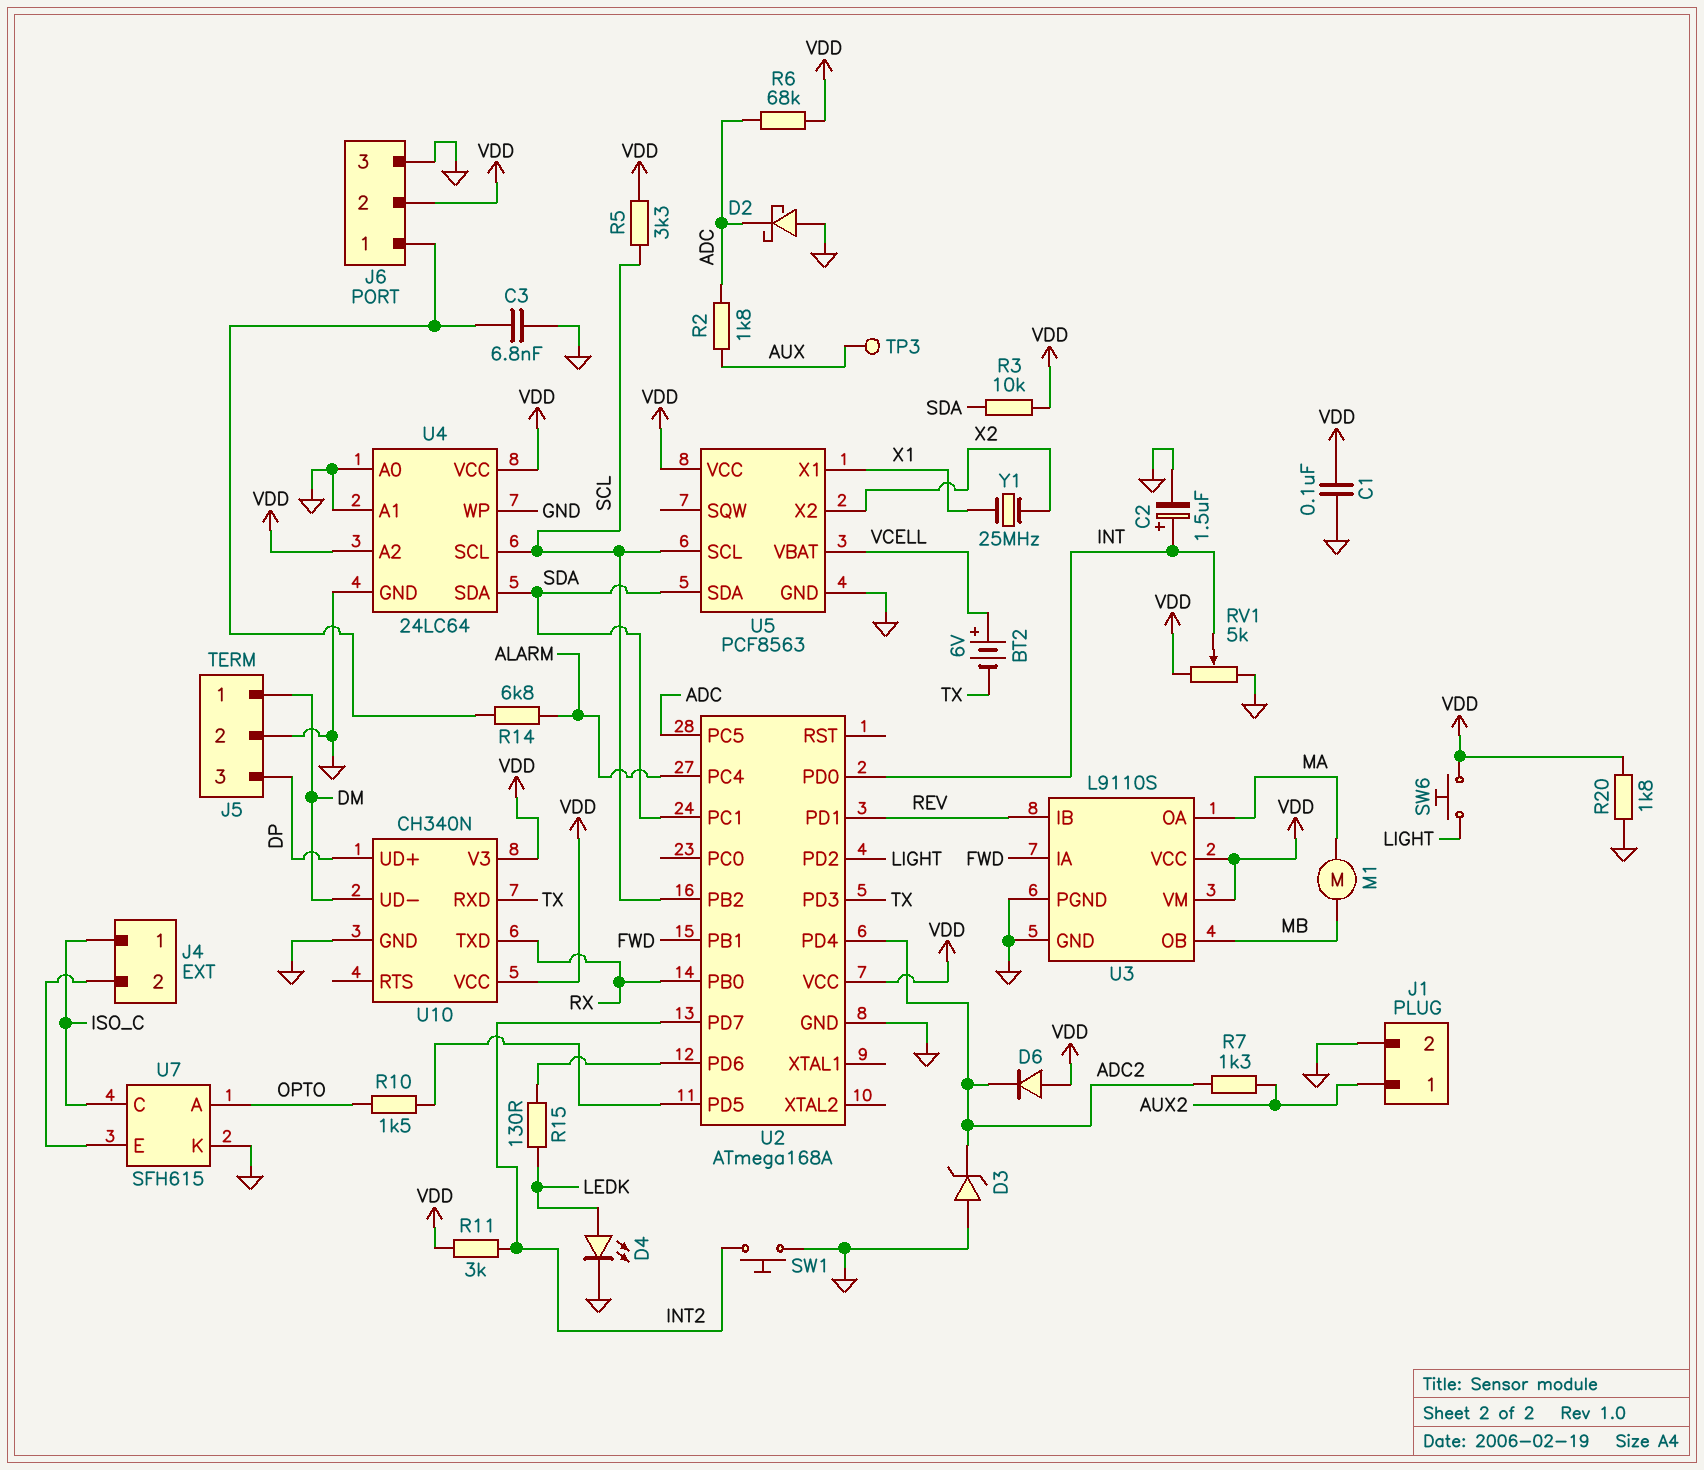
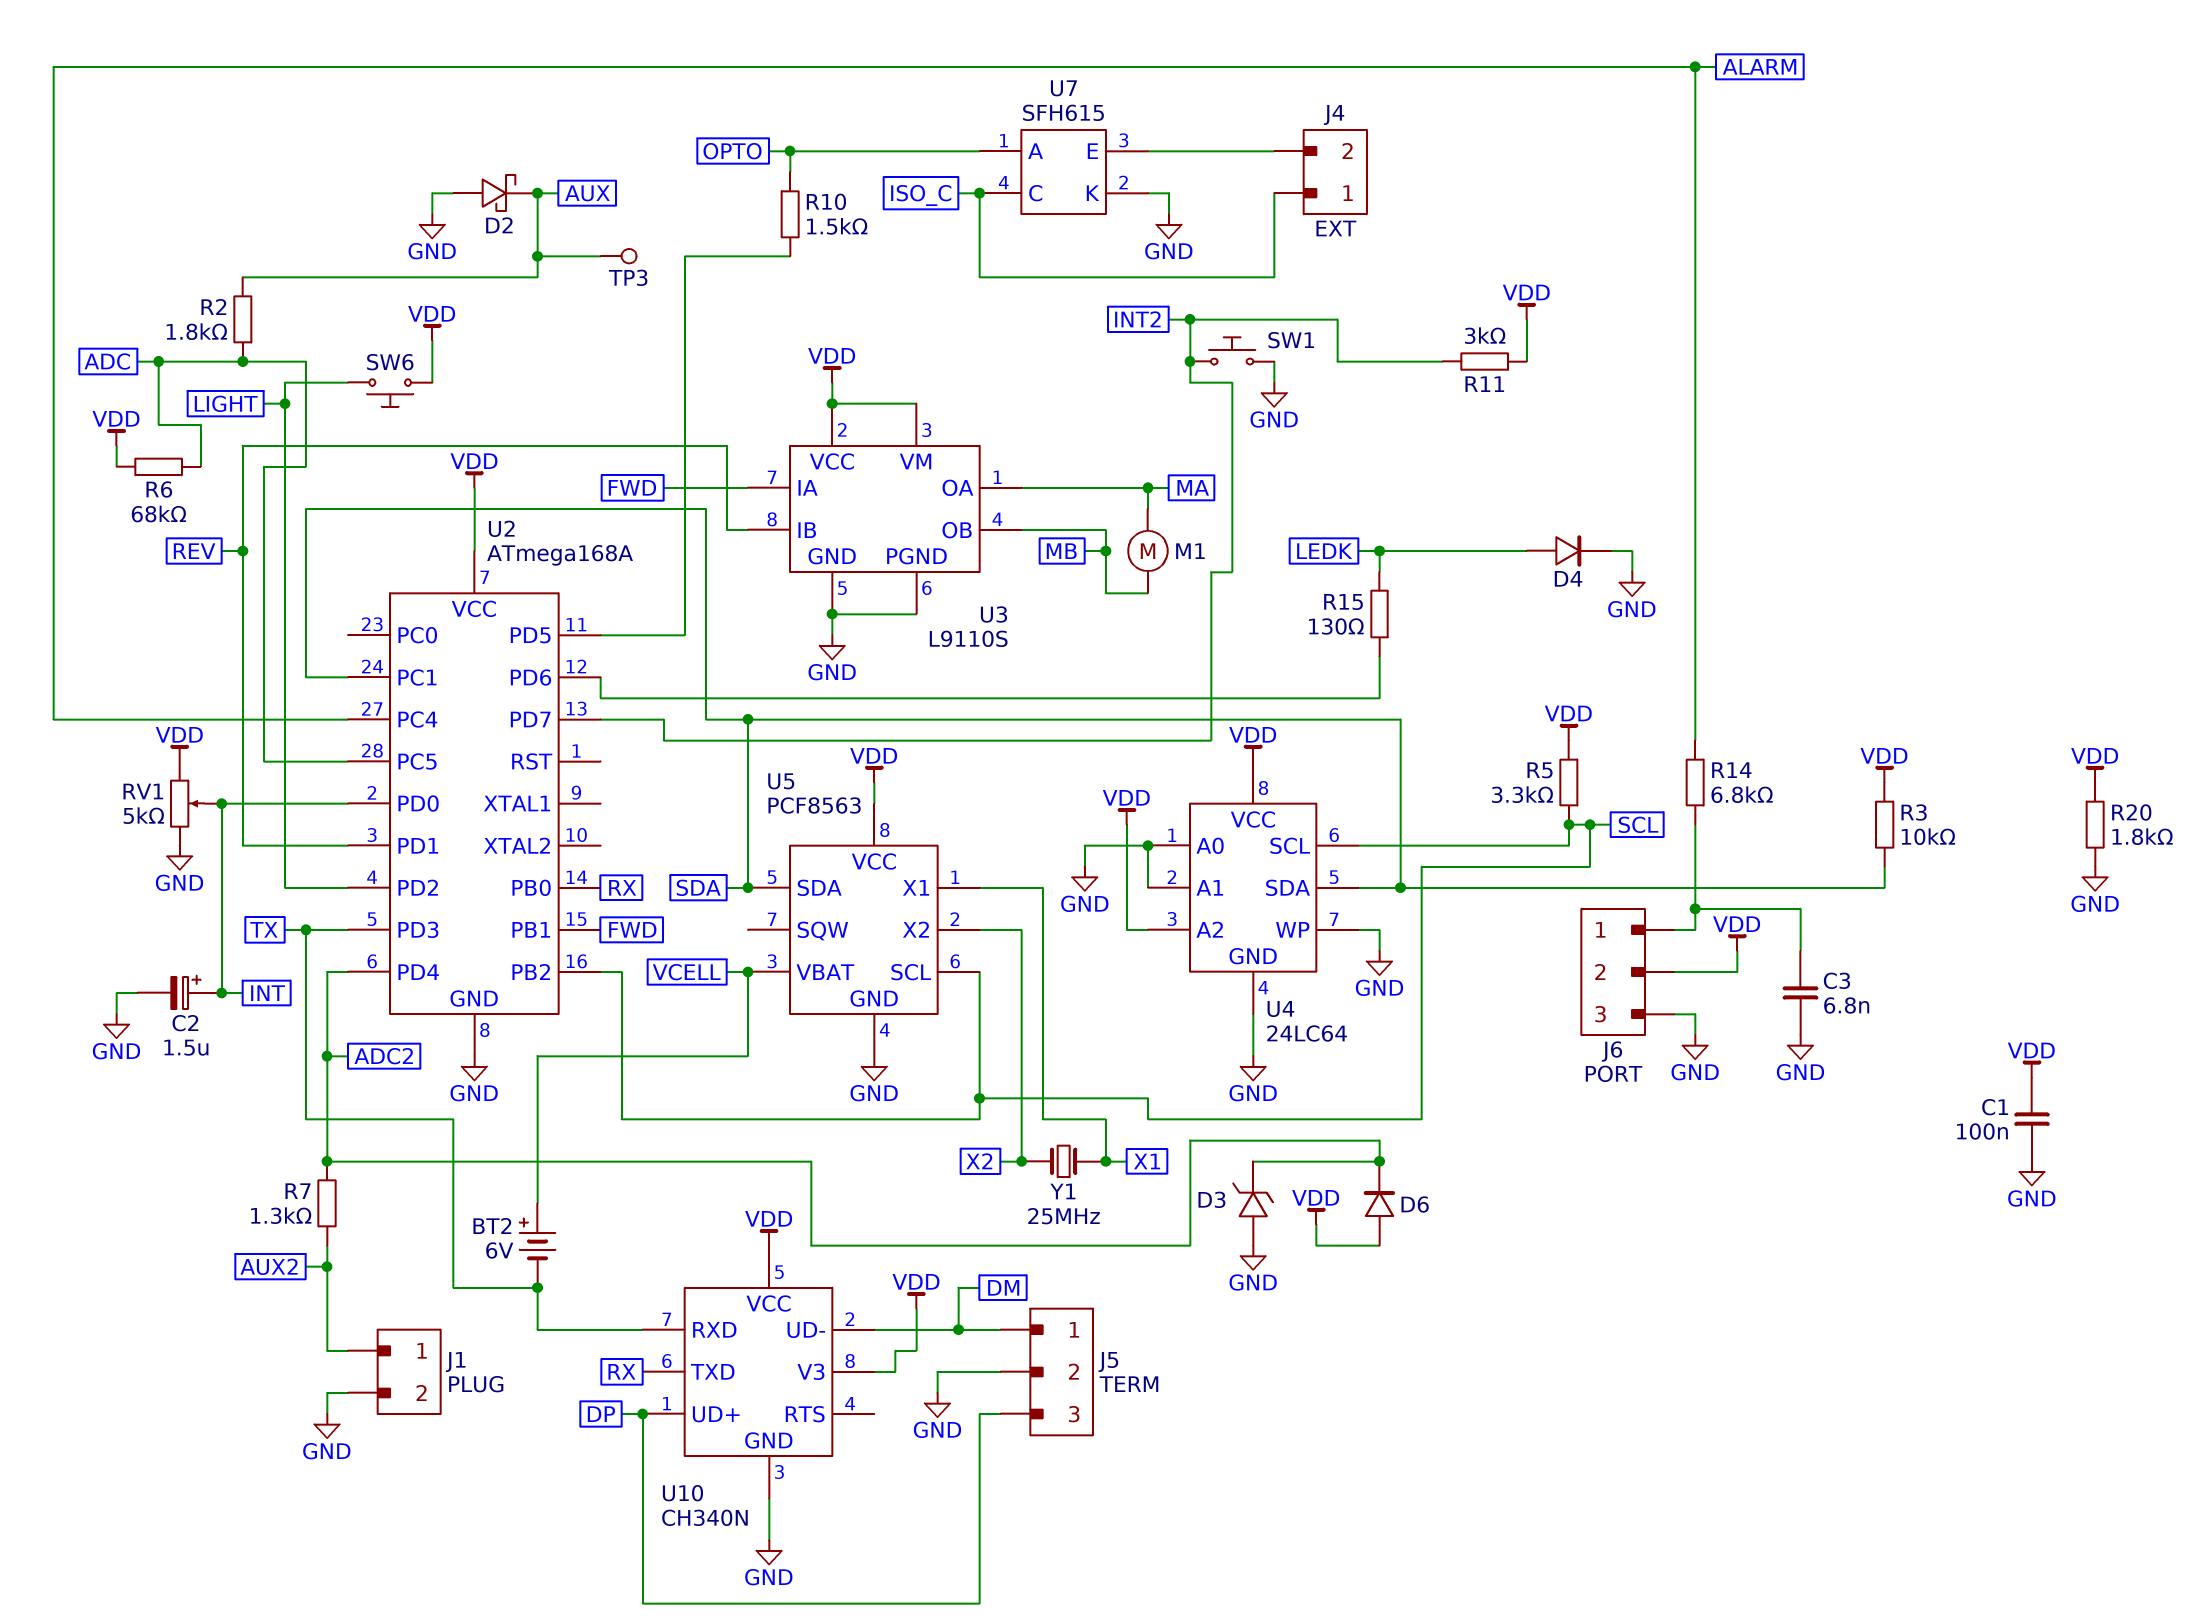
D2: schottky (A GND, K ADC) -> schottky (A GND, K AUX)
D4: LED (A LEDK, K GND) -> diode (A LEDK, K GND)

